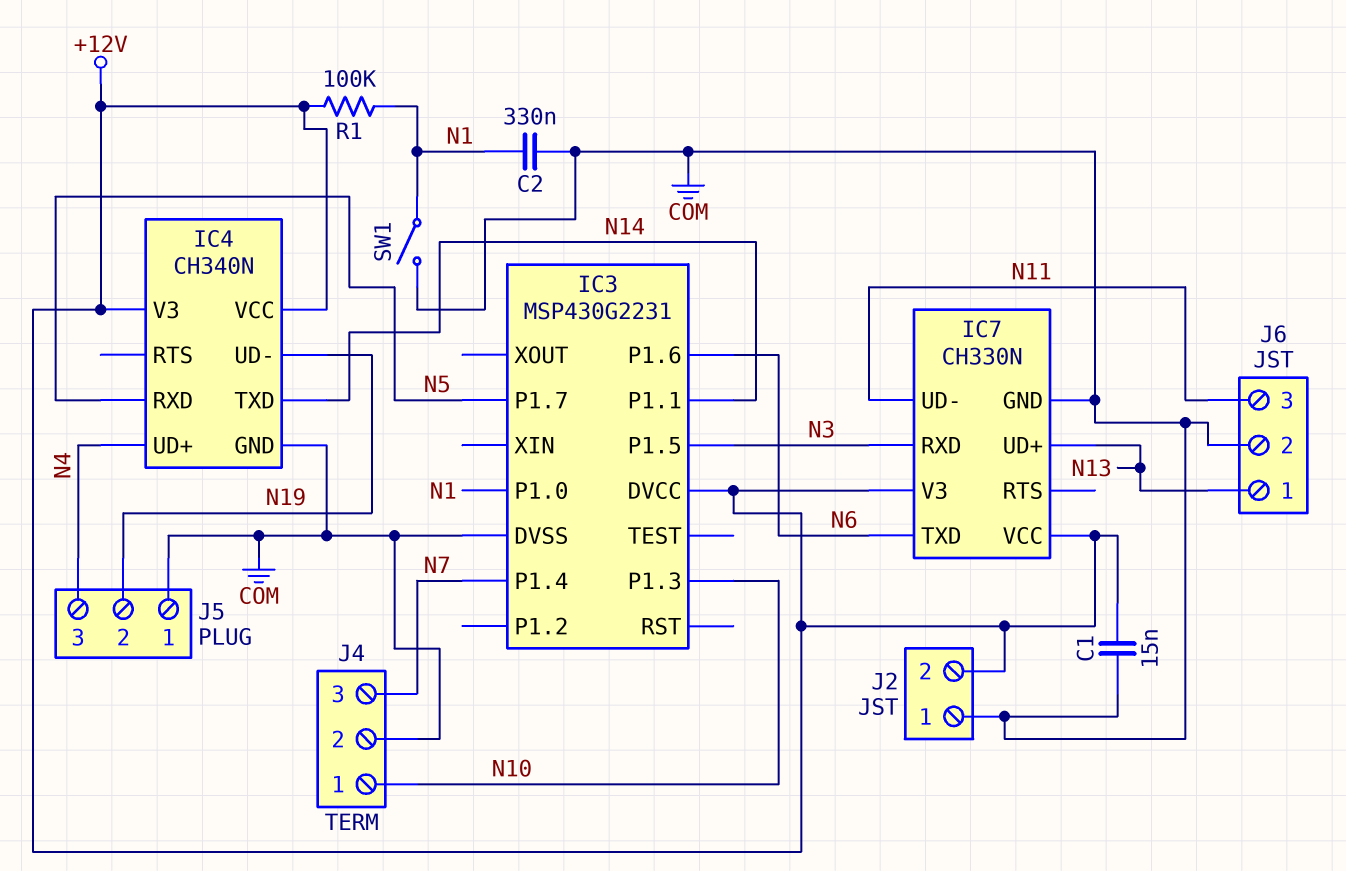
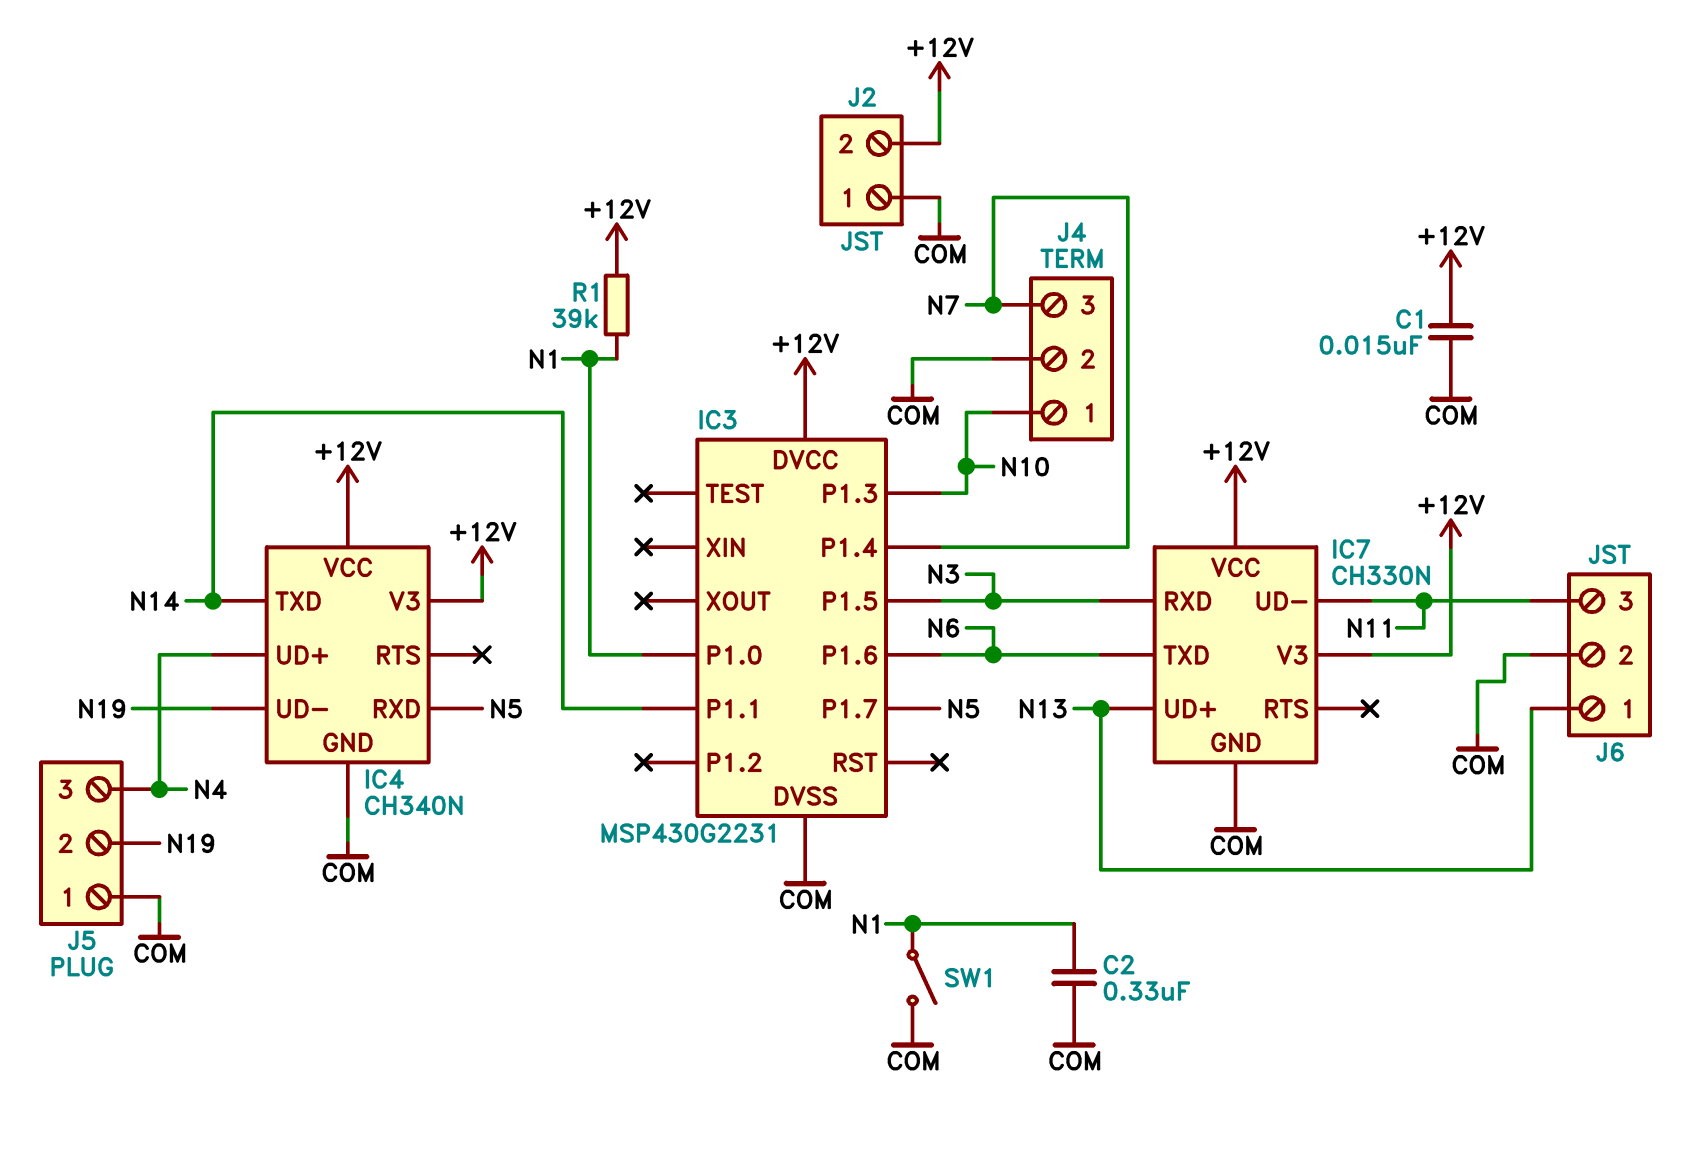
R1: 100k (+12V, N1) -> 39k (+12V, N1)

